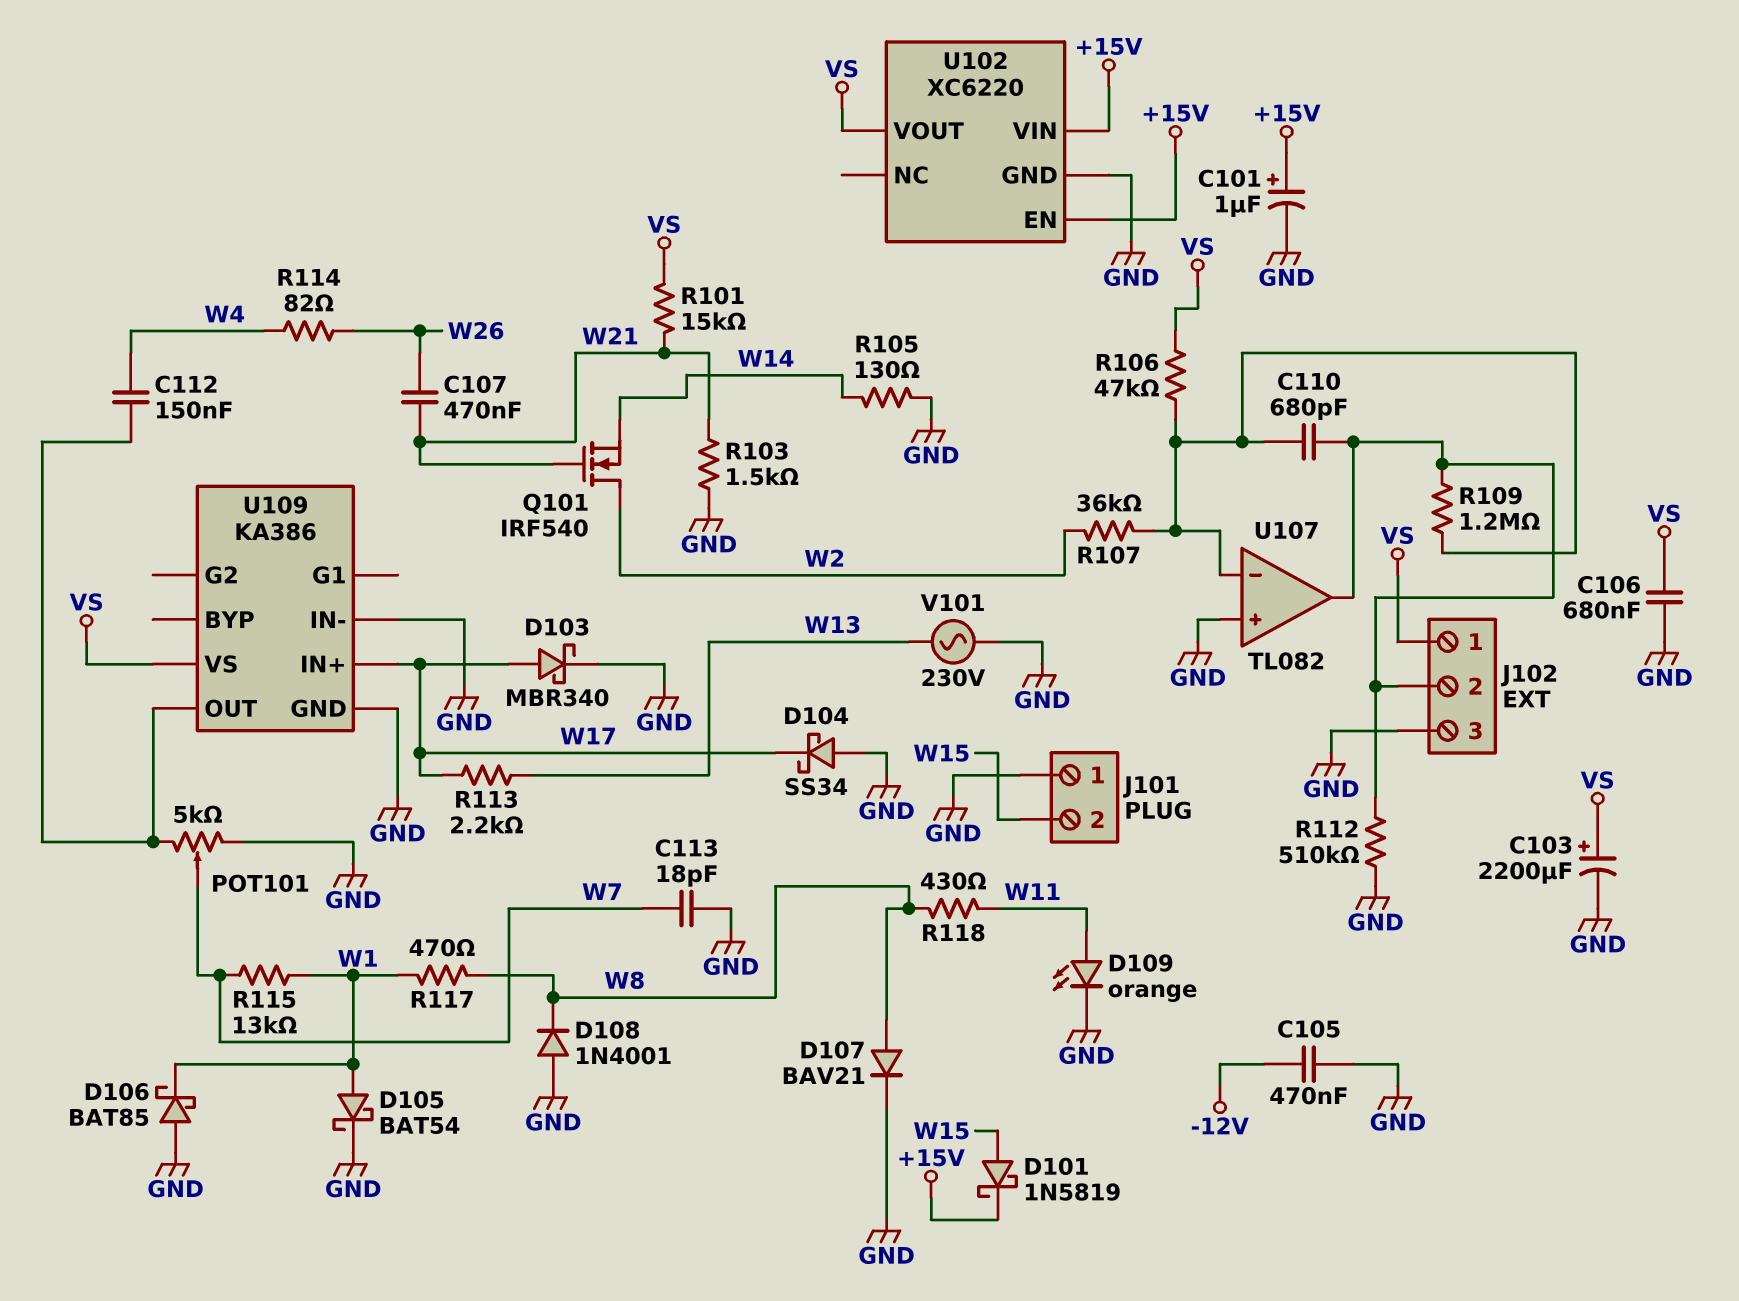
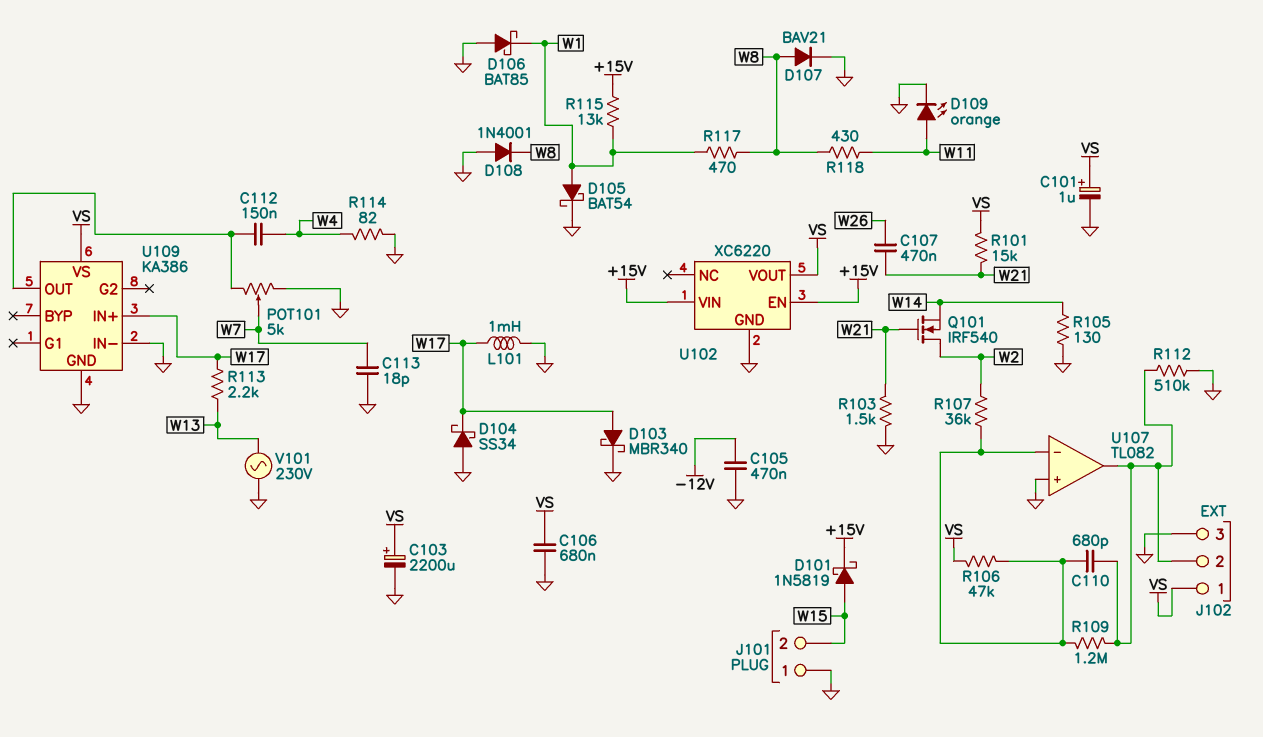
C101: 1uF (plus +15V, minus GND) -> 1uF (plus VS, minus GND)
L101: none -> 1mH (GND, W17)
R114: 82 (W4, W26) -> 82 (GND, W4)
R115: 13k (W1, W7) -> 13k (+15V, W1)

